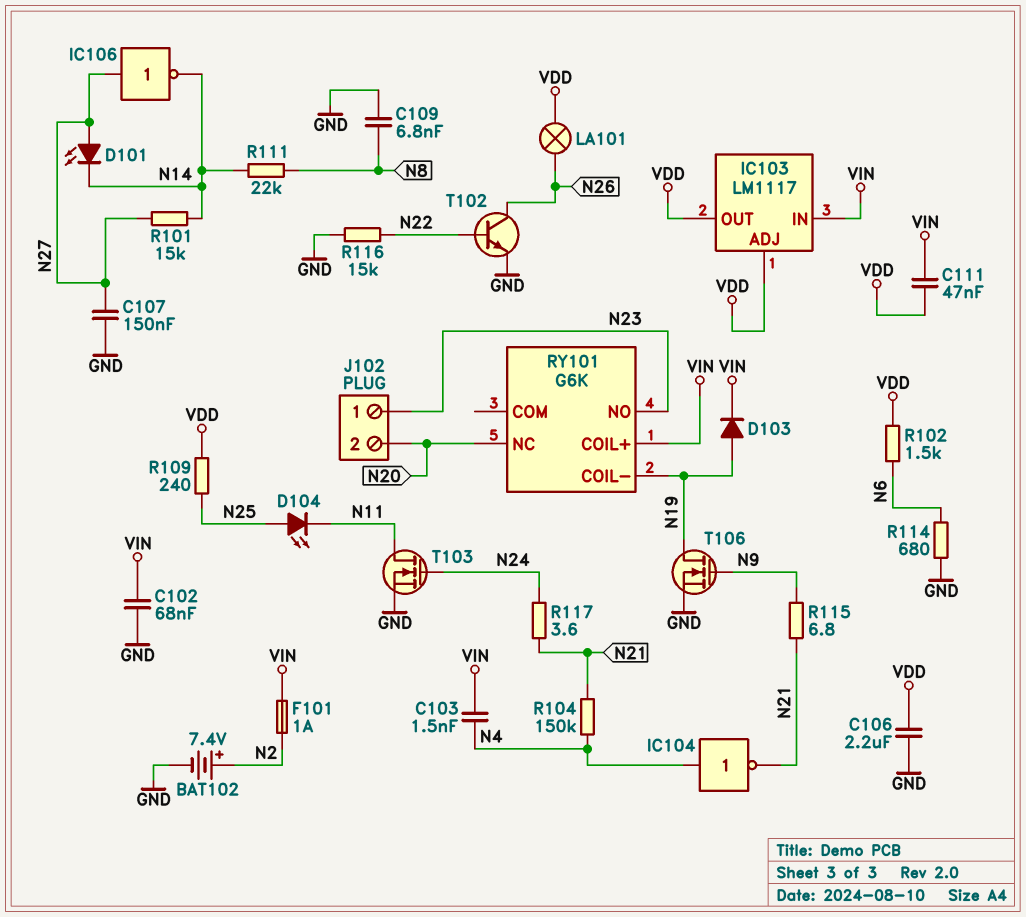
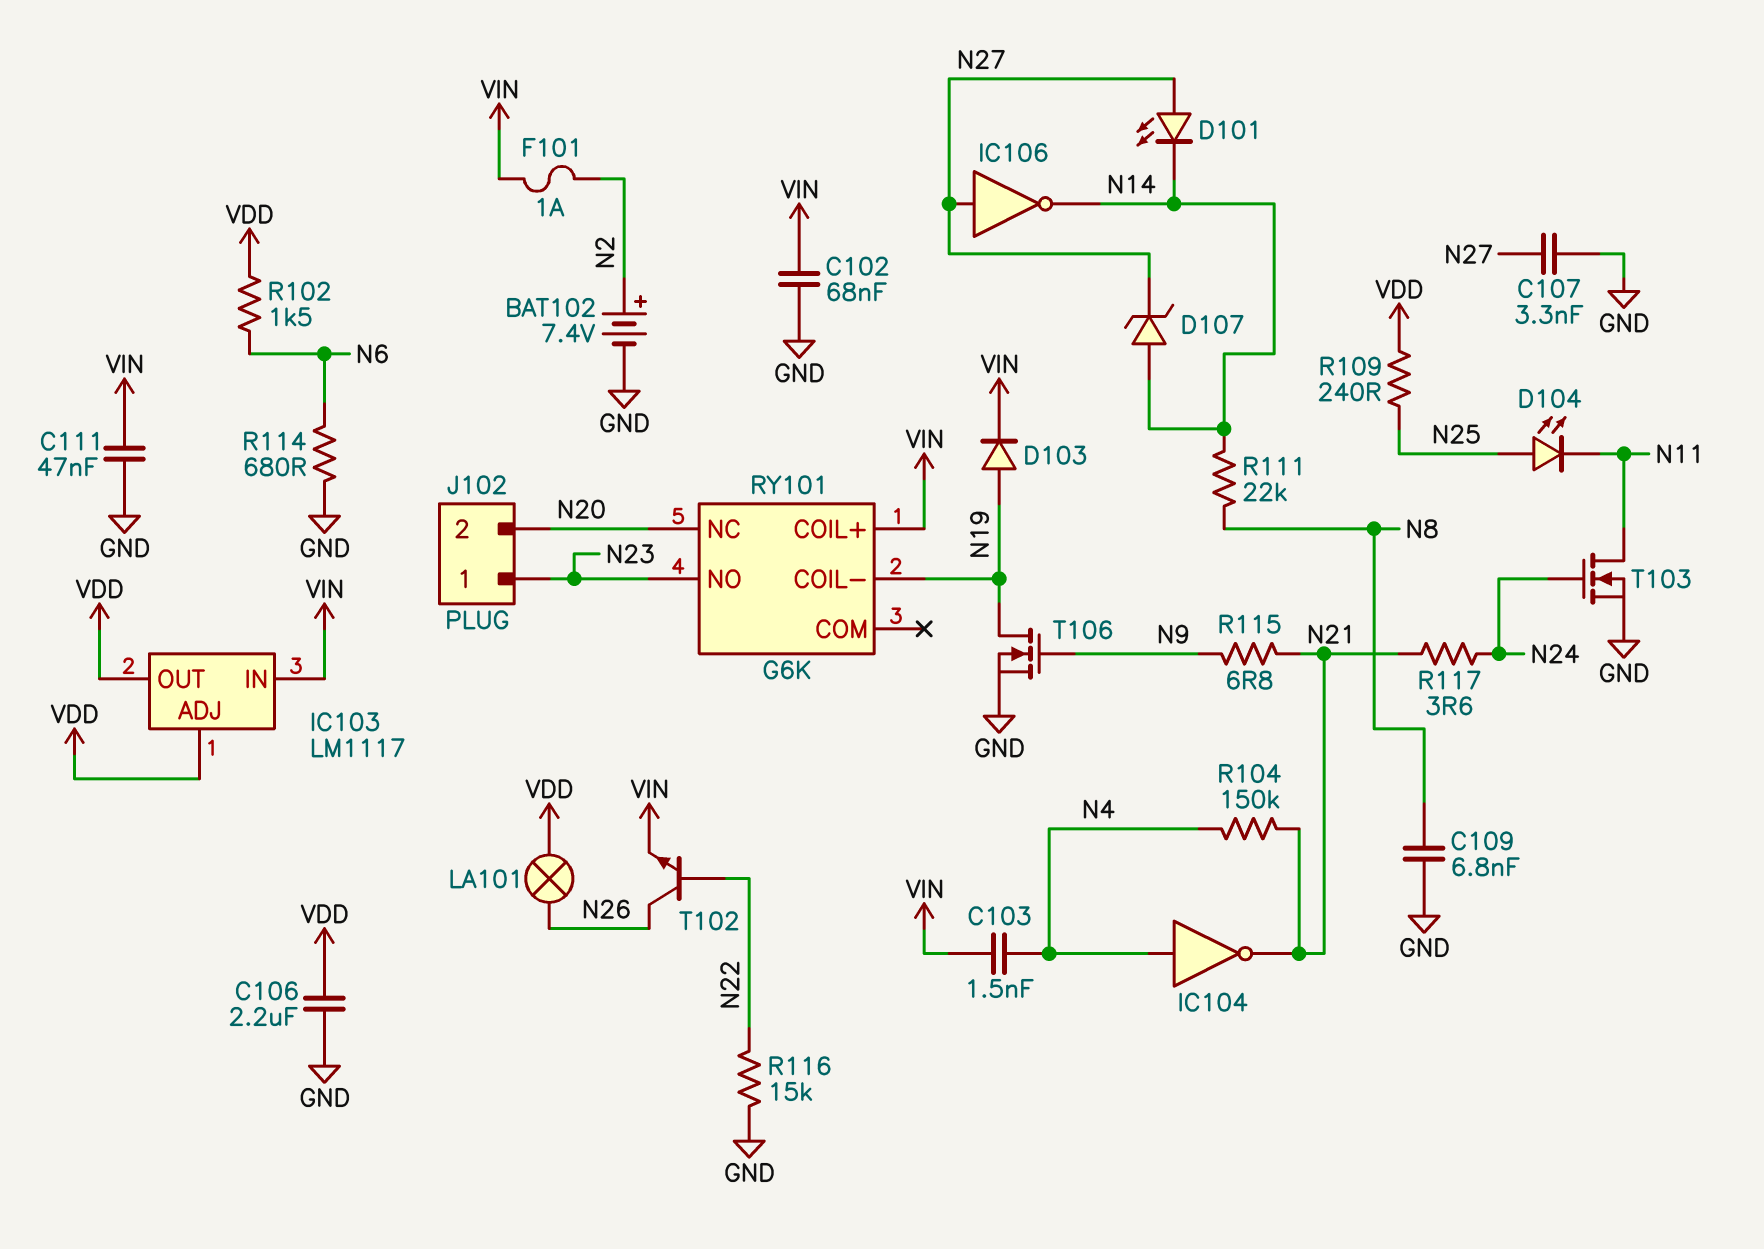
C107: 150nF (GND, N27) -> 3.3nF (GND, N27)
C111: 47nF (VDD, VIN) -> 47nF (GND, VIN)
D107: none -> zener (A N14, K N27)
R101: 15k (N14, N27) -> none
T102: NPN (B N22, C N26, E GND) -> NPN (B N22, C N26, E VIN)

